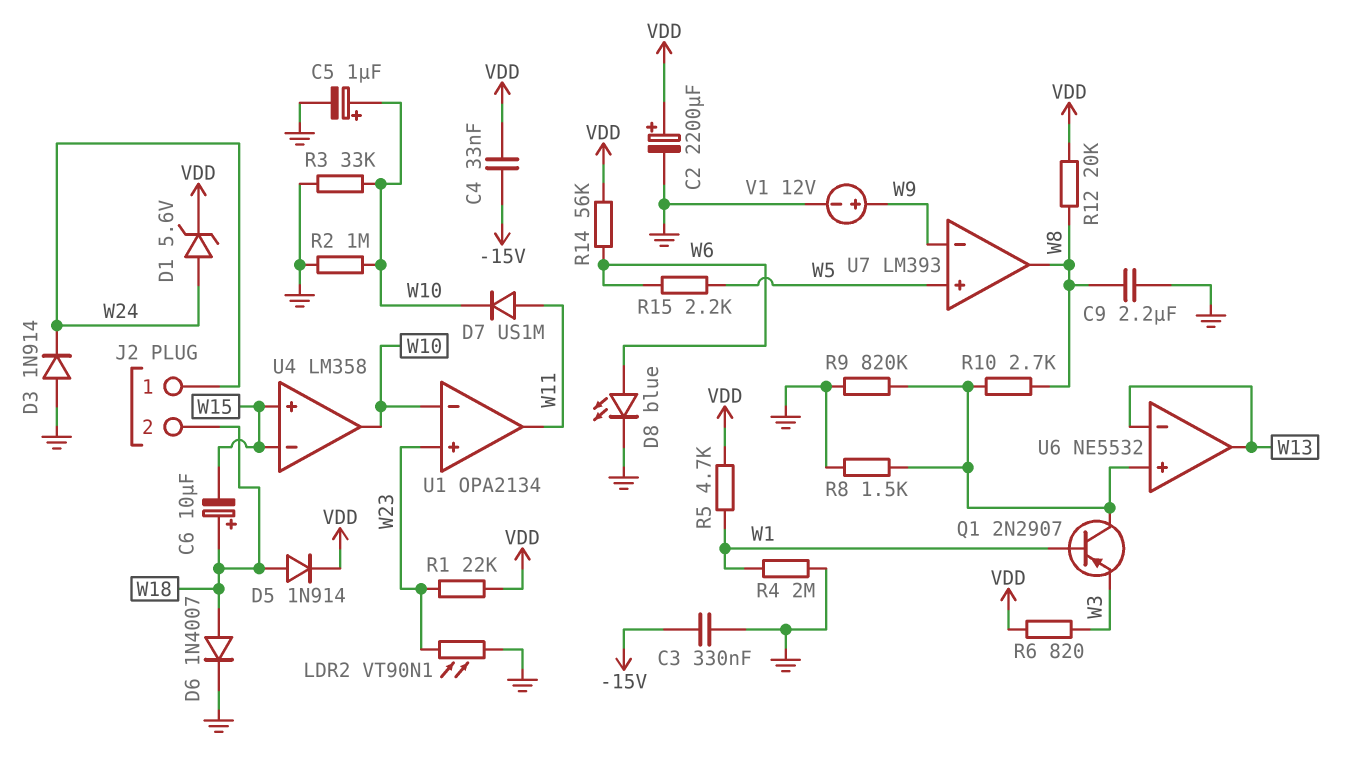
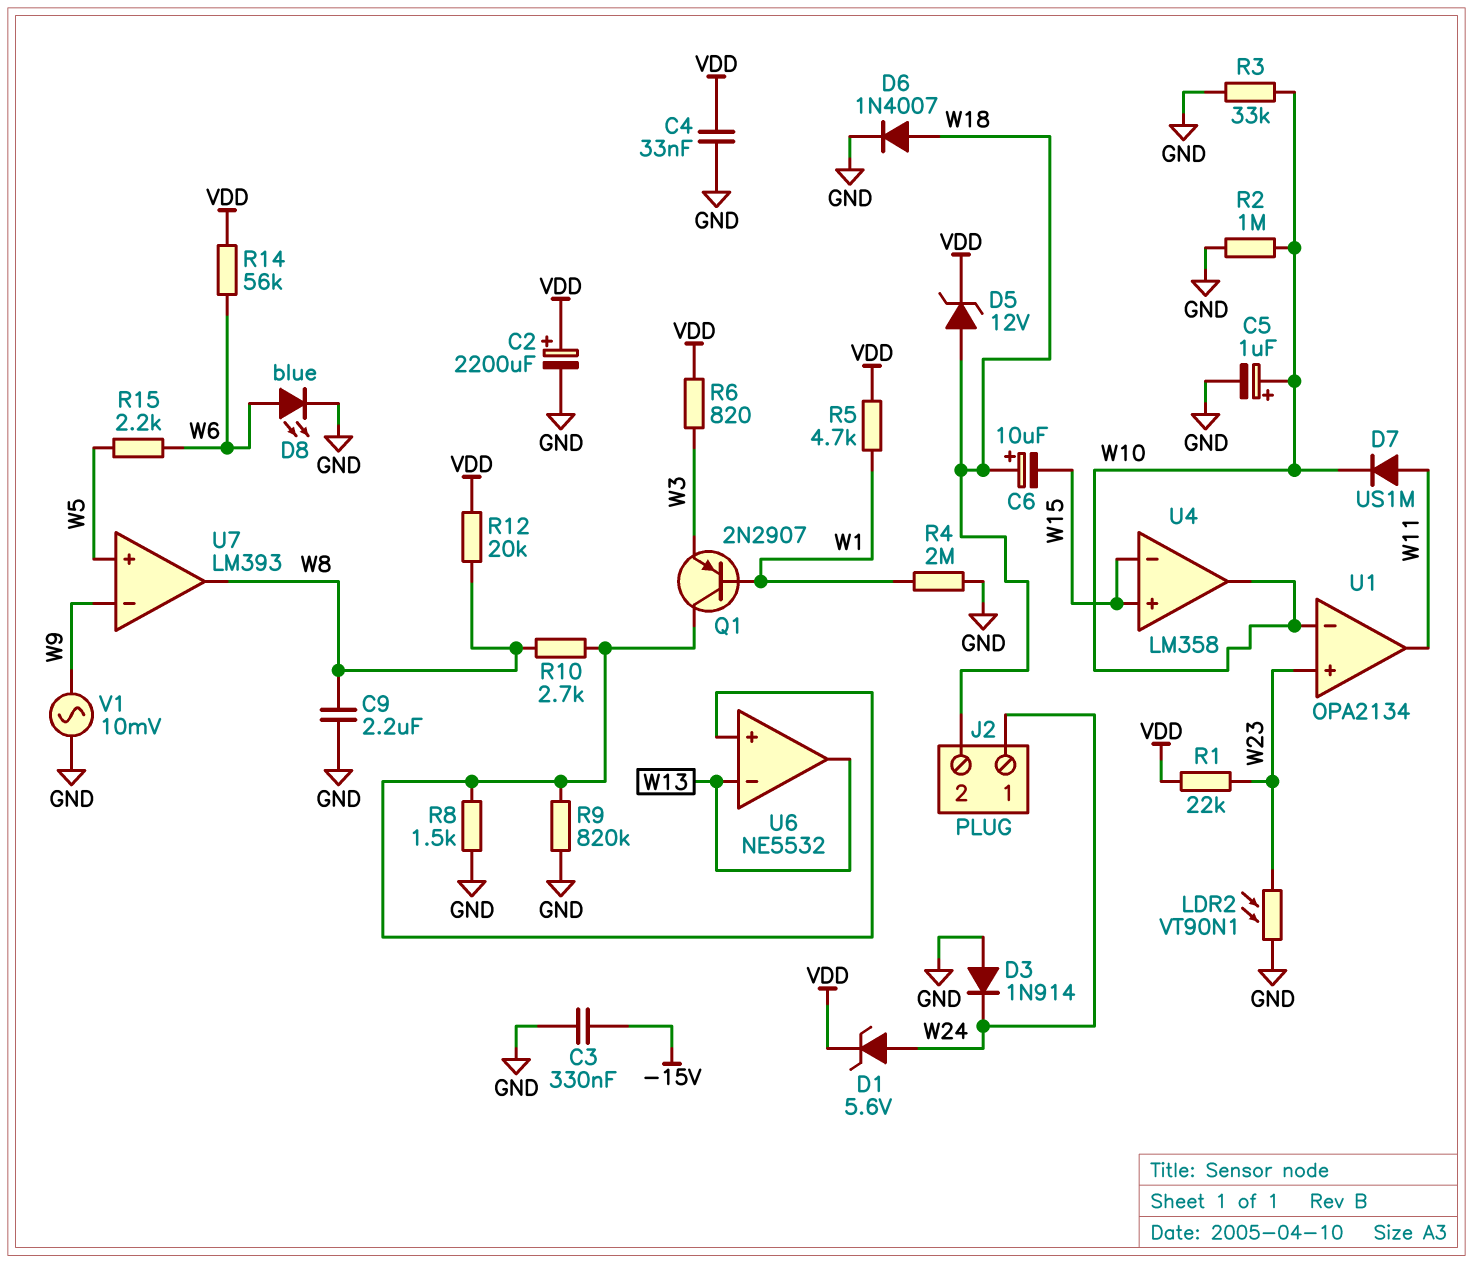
C4: 33nF (-15V, VDD) -> 33nF (GND, VDD)
D5: diode 1N914 (A W18, K VDD) -> zener 12V (A W18, K VDD)
V1: 12V (plus W9, minus GND) -> AC 10mV (GND, W9)

